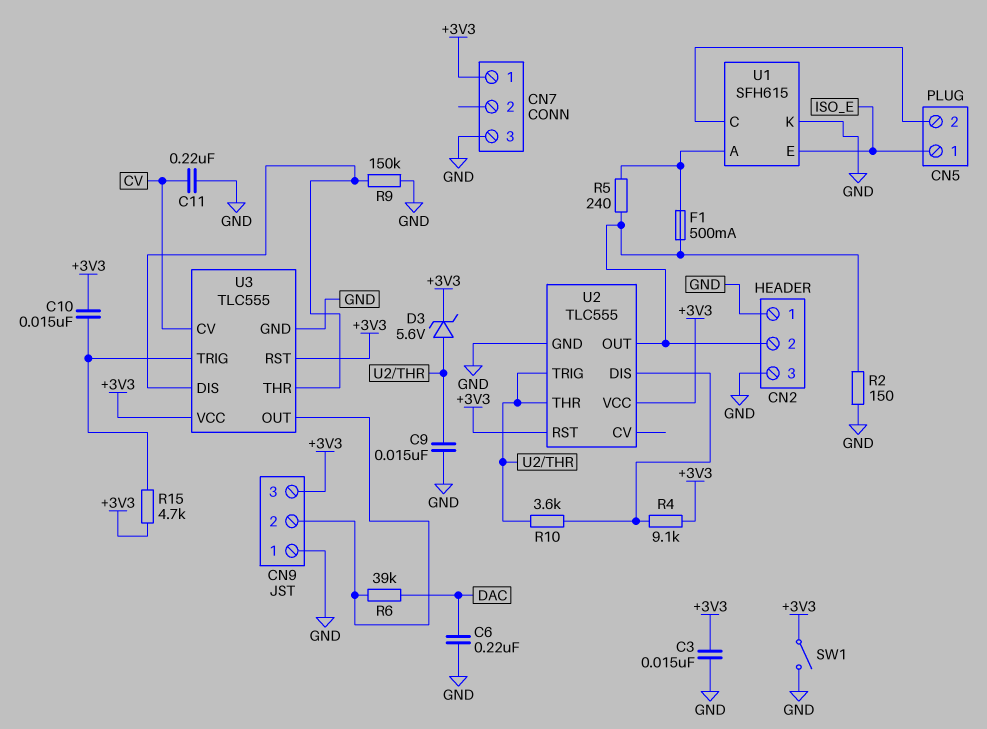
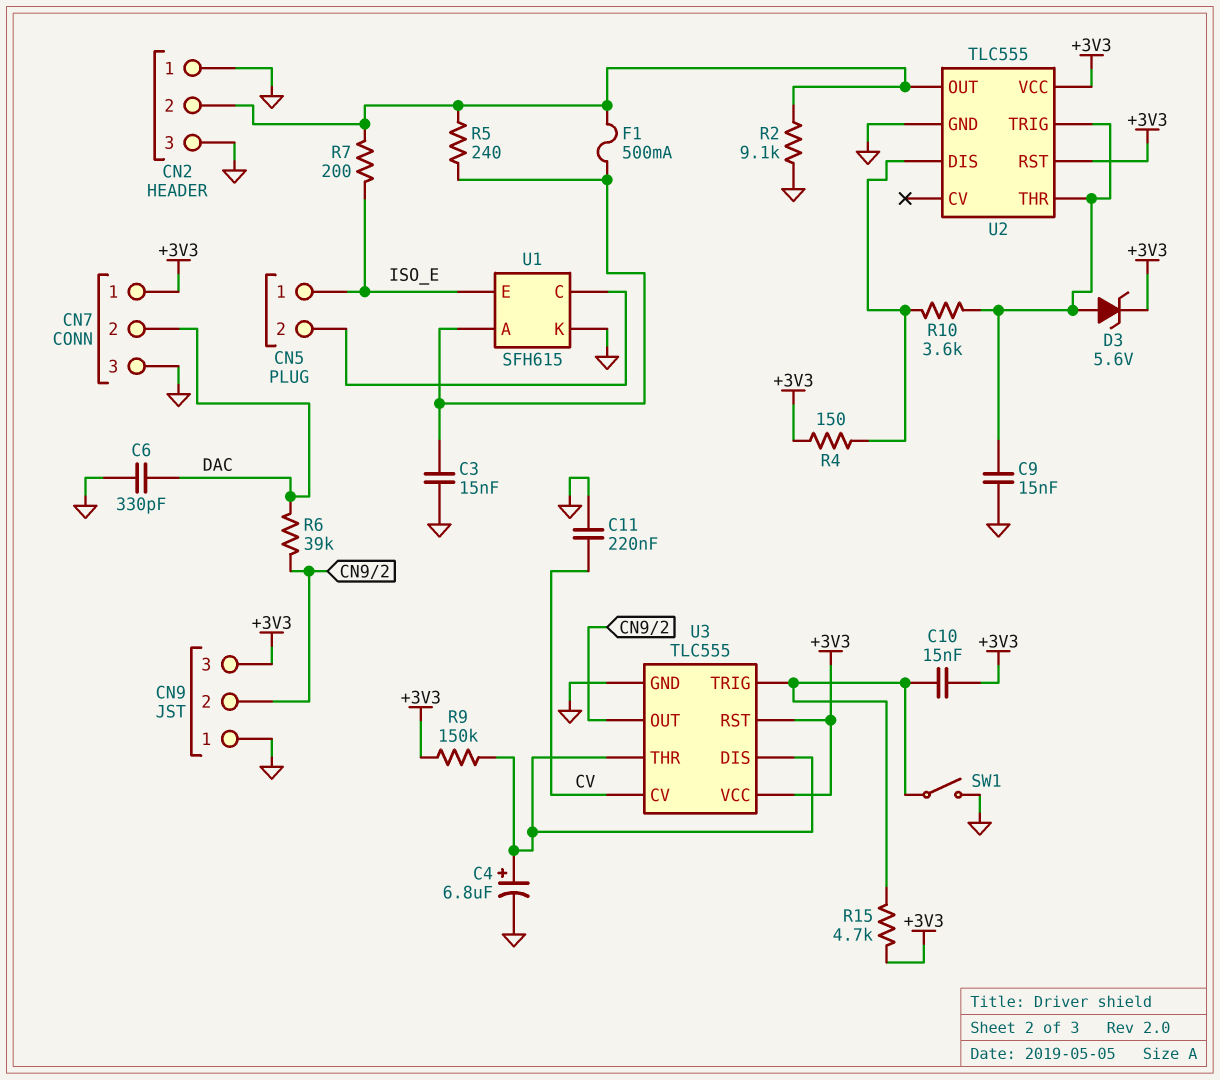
C3: 15nF (+3V3, GND) -> 15nF (GND, U1/A)
C4: none -> 6.8uF (plus U3/DIS, minus GND)
C6: 220nF (DAC, GND) -> 330pF (DAC, GND)
CN7 pin 2: none -> DAC
R2: 150 (CN2/2, GND) -> 9.1k (CN2/2, GND)
R4: 9.1k (+3V3, U2/DIS) -> 150 (+3V3, U2/DIS)
R7: none -> 200 (CN2/2, ISO_E)
R9: 150k (GND, U3/DIS) -> 150k (+3V3, U3/DIS)
SW1: switch (+3V3, GND) -> switch (GND, U3/TRIG)

